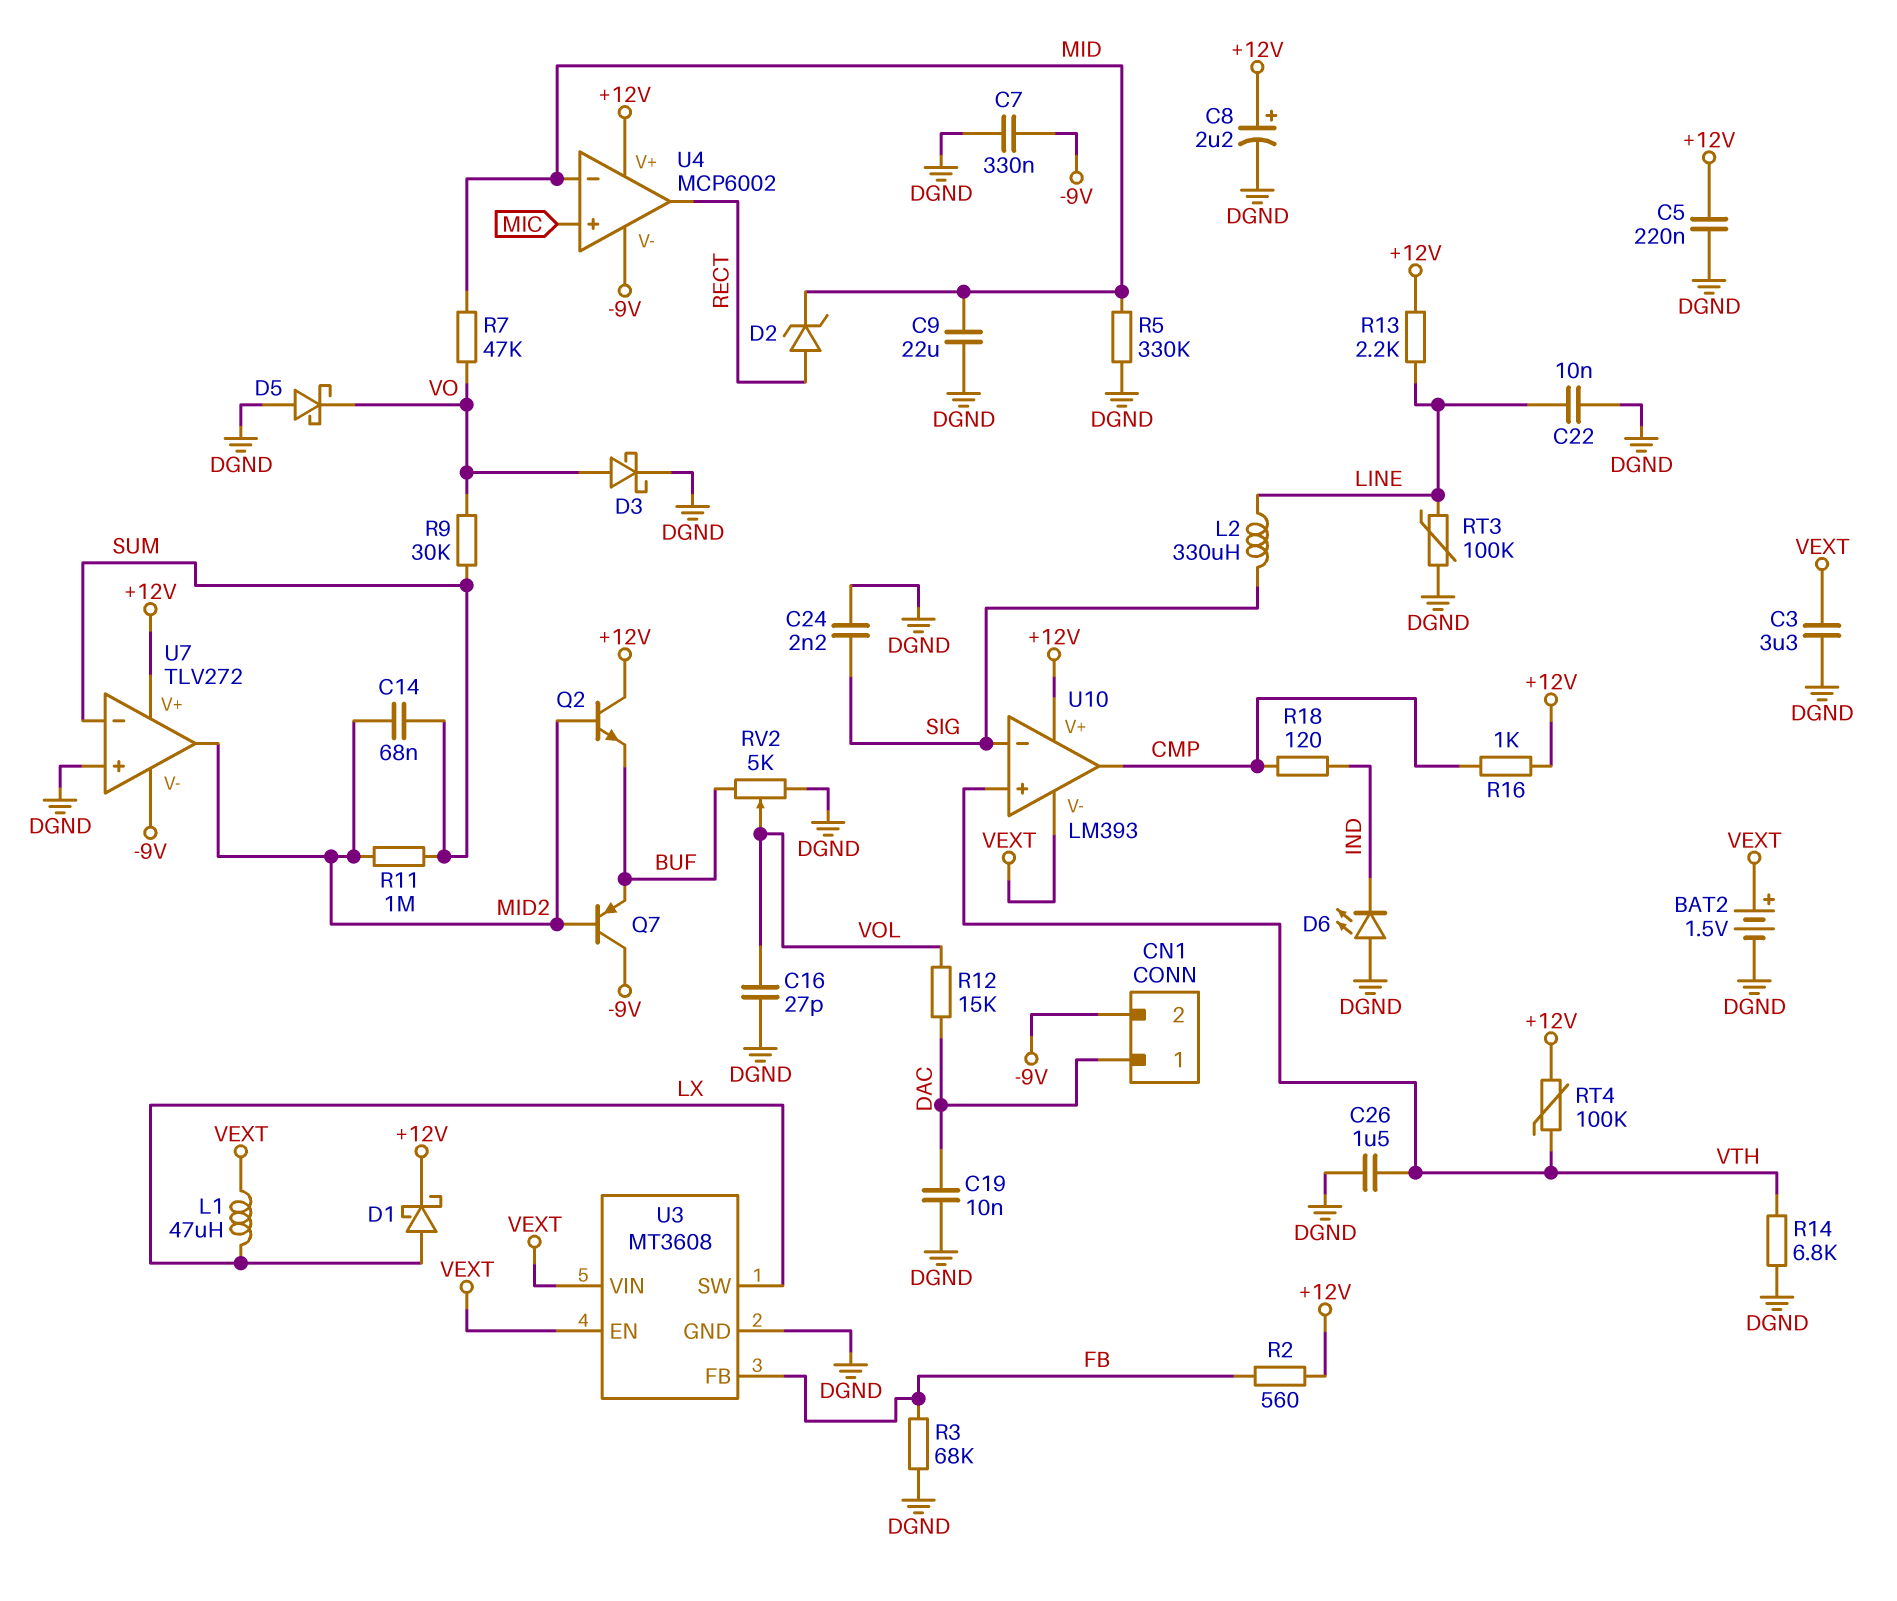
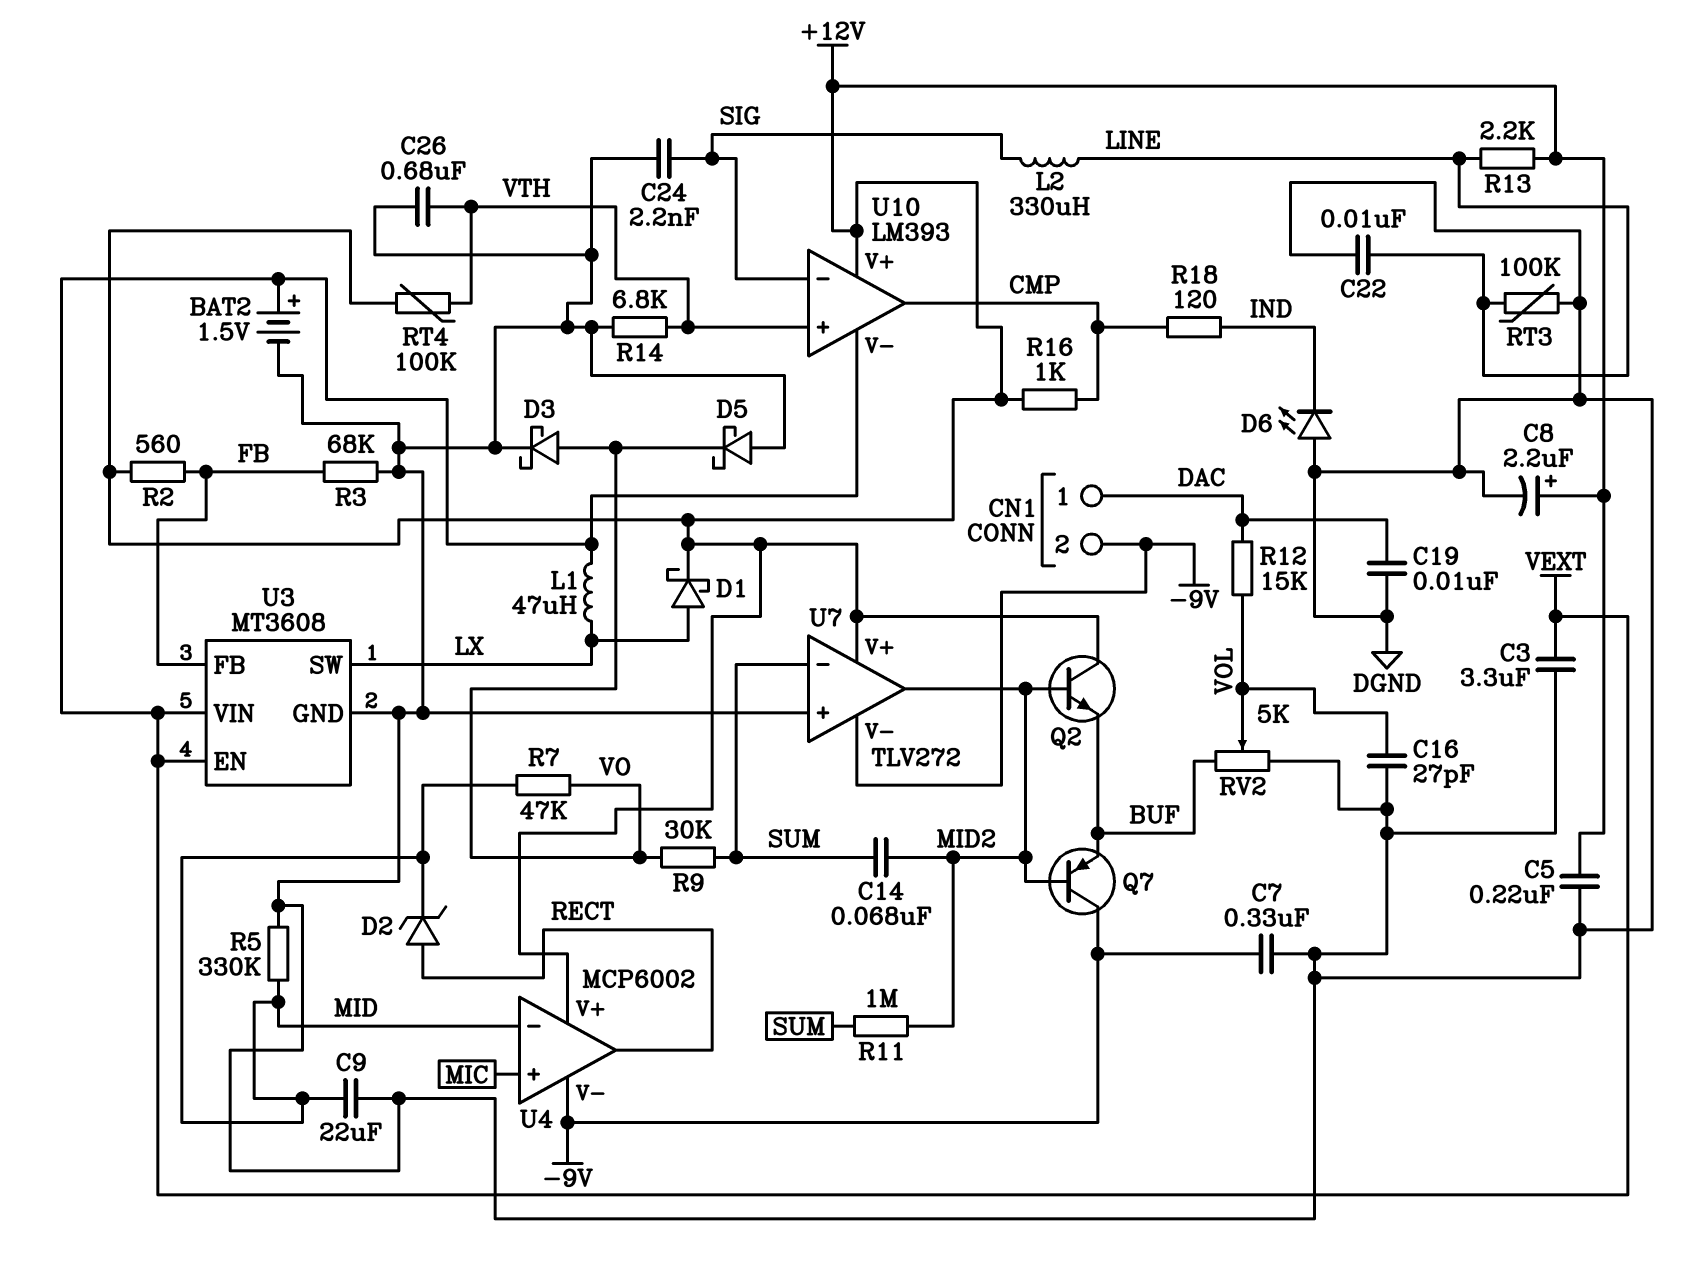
C26: 1.5uF (DGND, VTH) -> 680nF (DGND, VTH)

